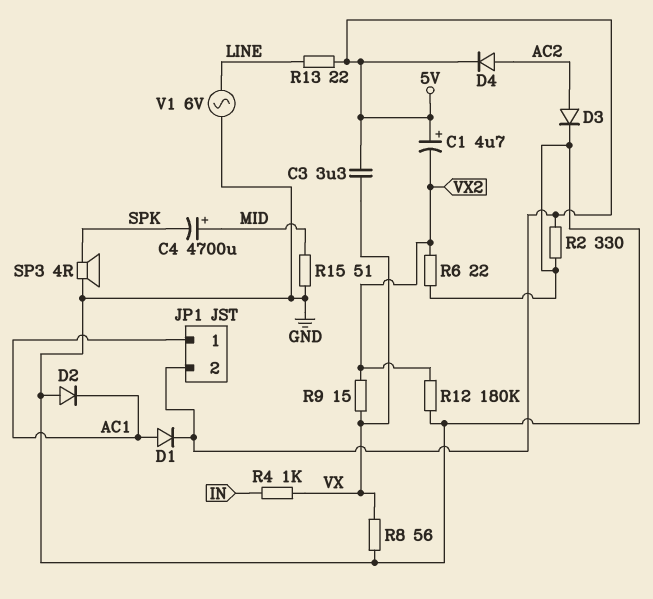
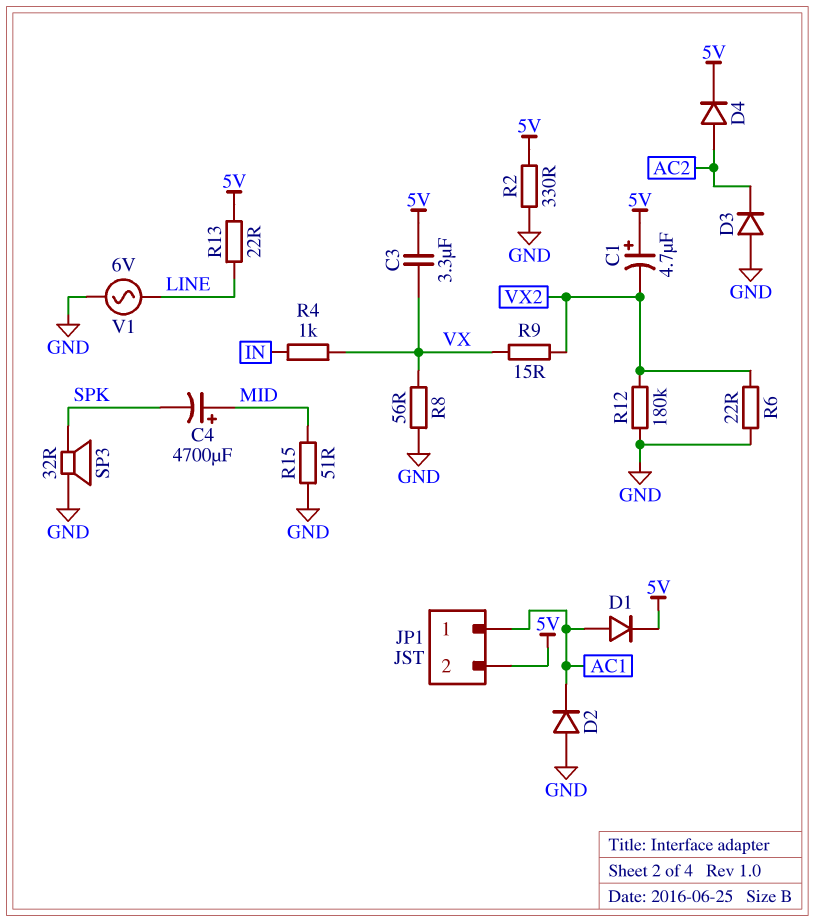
D3: diode (A AC2, K GND) -> diode (A GND, K AC2)
SP3: speaker 4R (GND, SPK) -> speaker 32R (GND, SPK)

